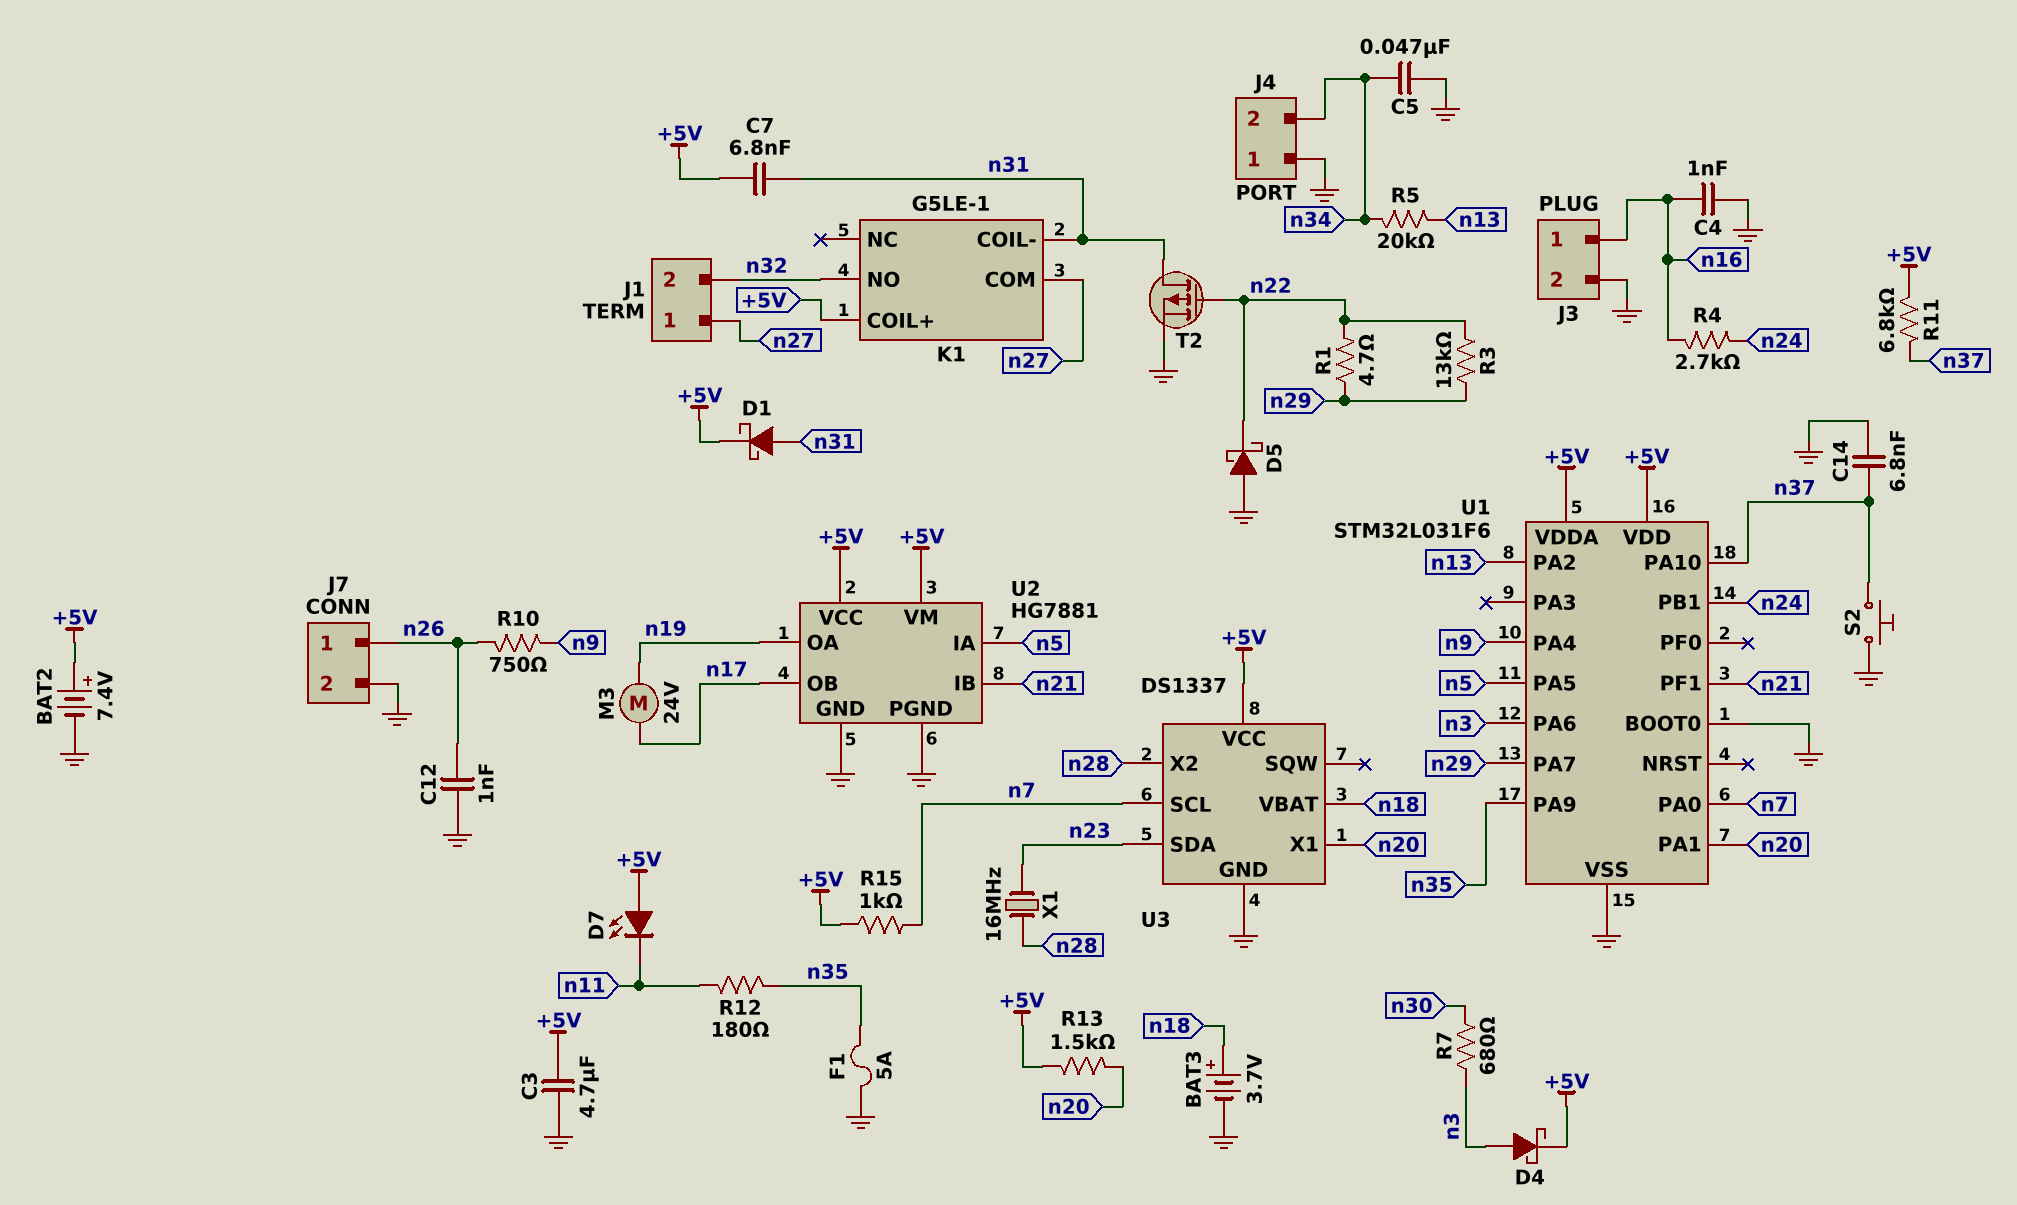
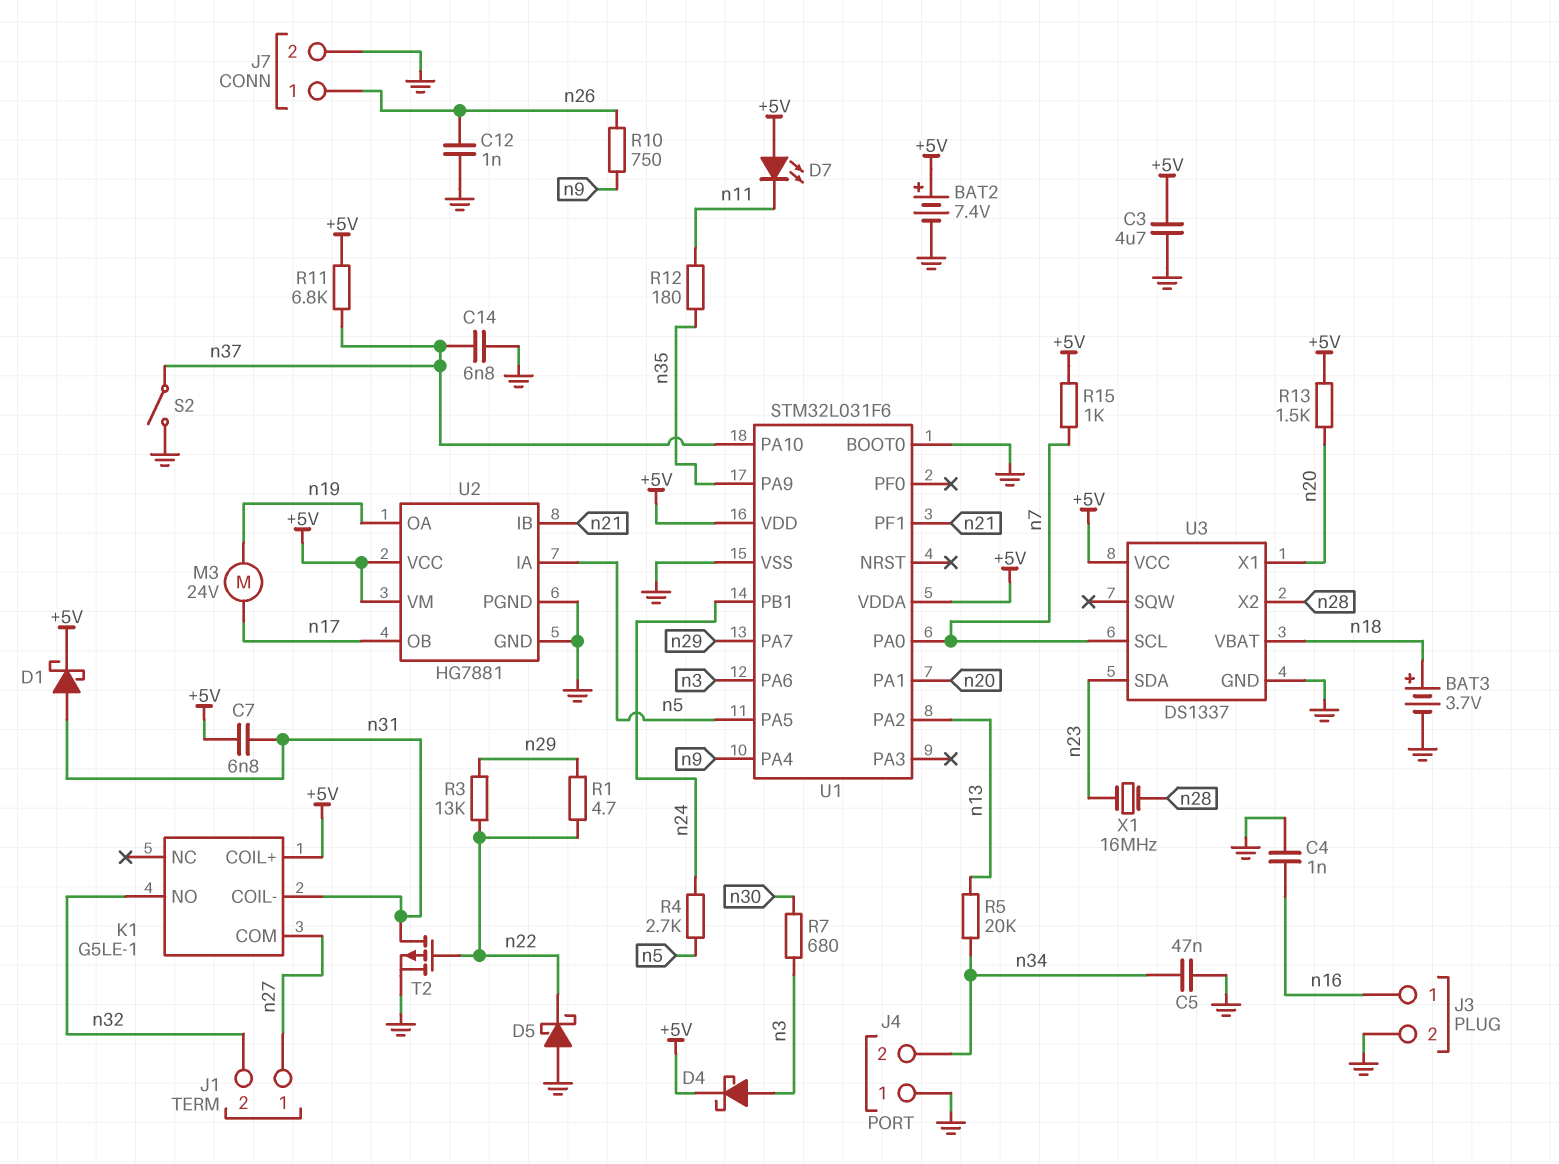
F1: 5A (GND, n35) -> none
R4: 2.7k (n16, n24) -> 2.7k (n5, n24)
S2: button (GND, n37) -> switch (GND, n37)

